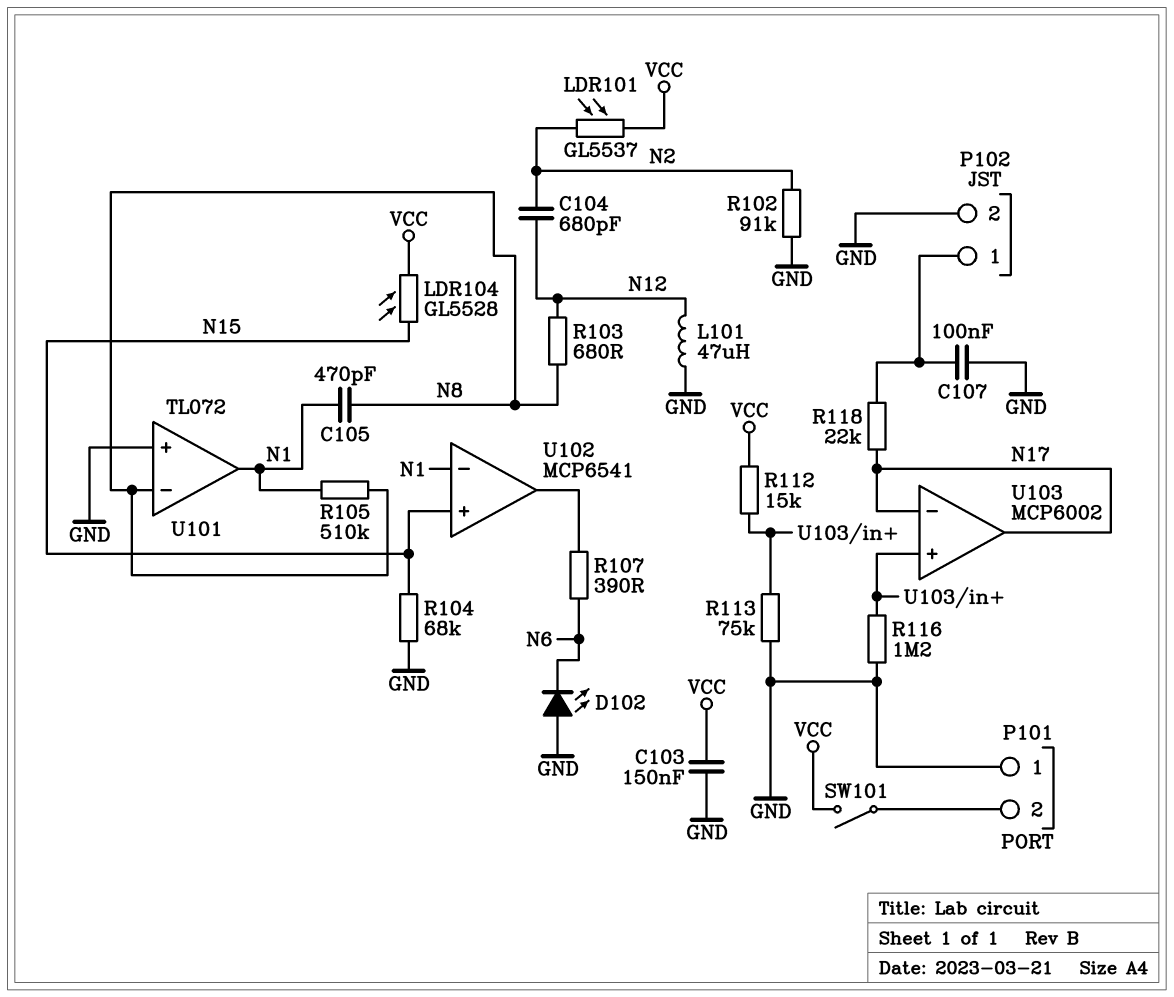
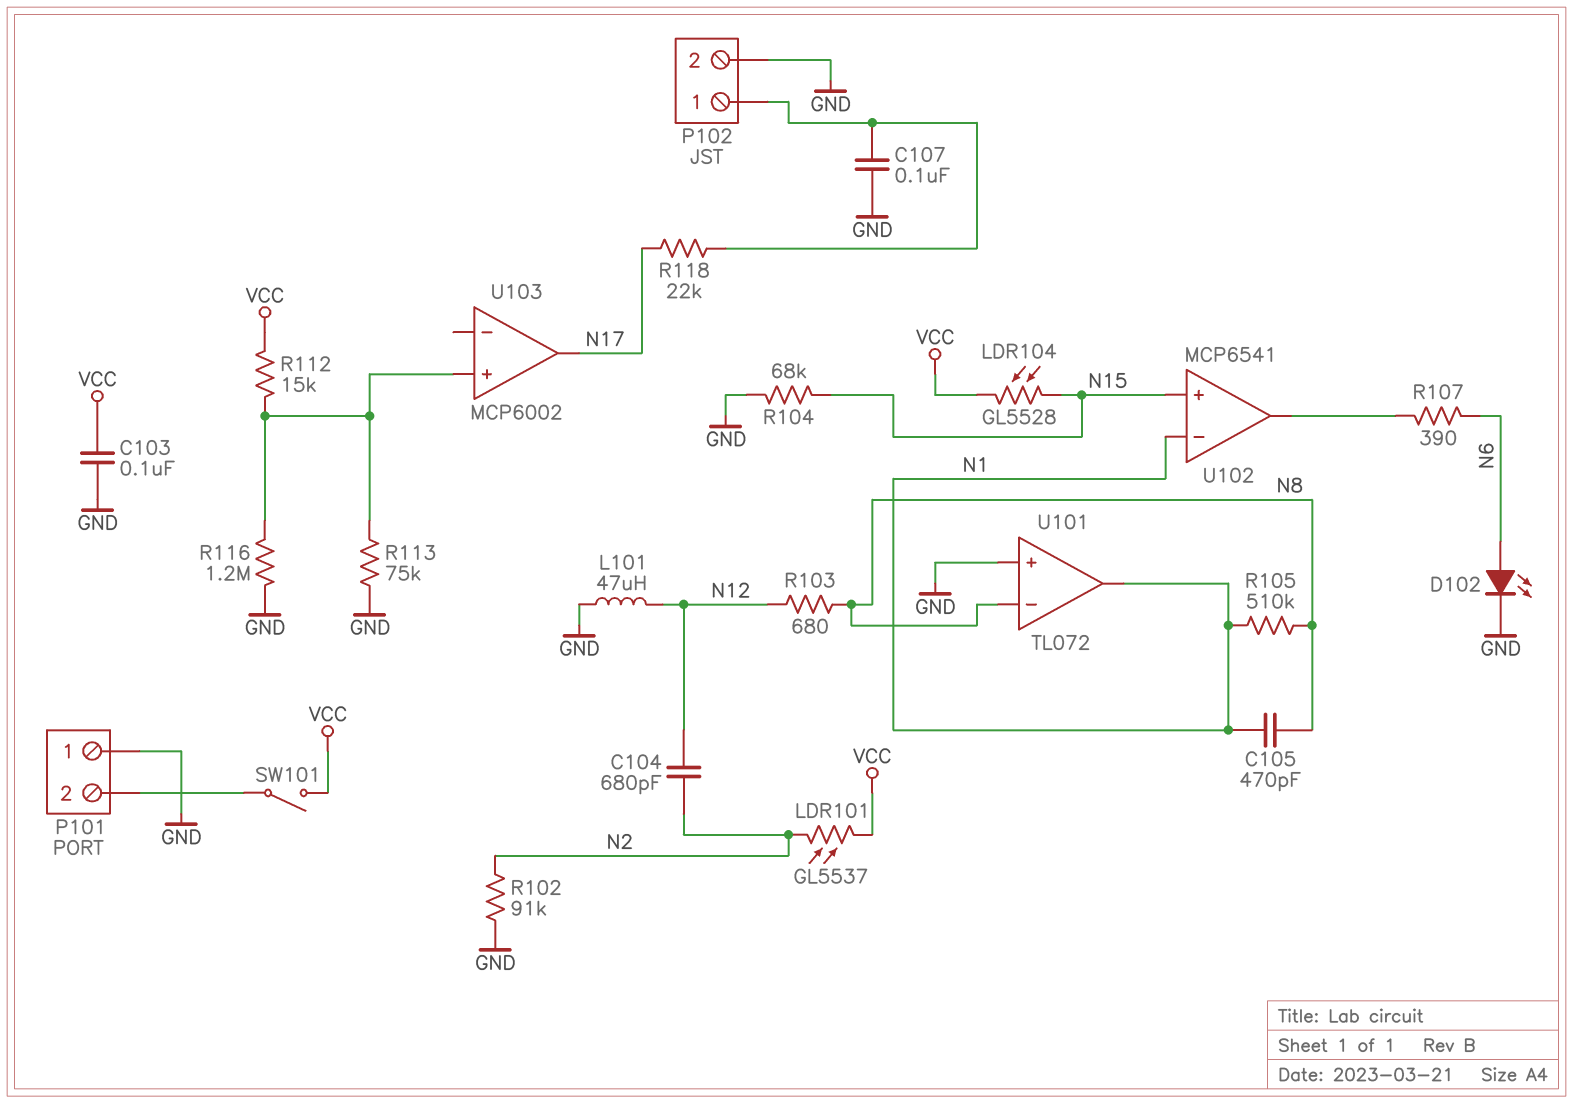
C103: 150nF (GND, VCC) -> 100nF (GND, VCC)
D102: LED (A GND, K N6) -> LED (A N6, K GND)
U103 pin in-: N17 -> none

